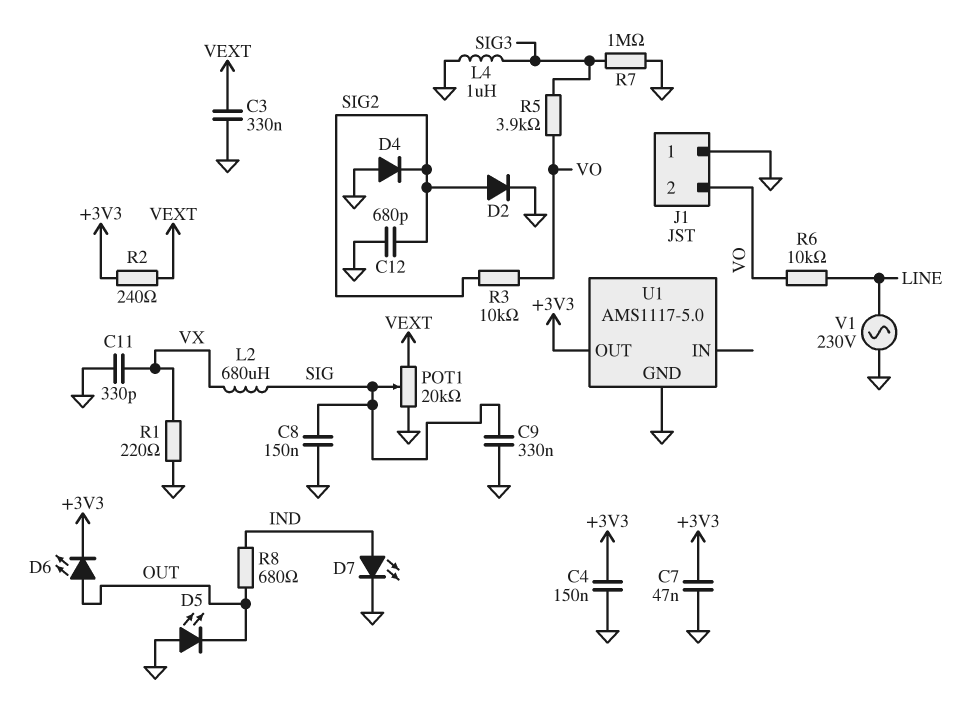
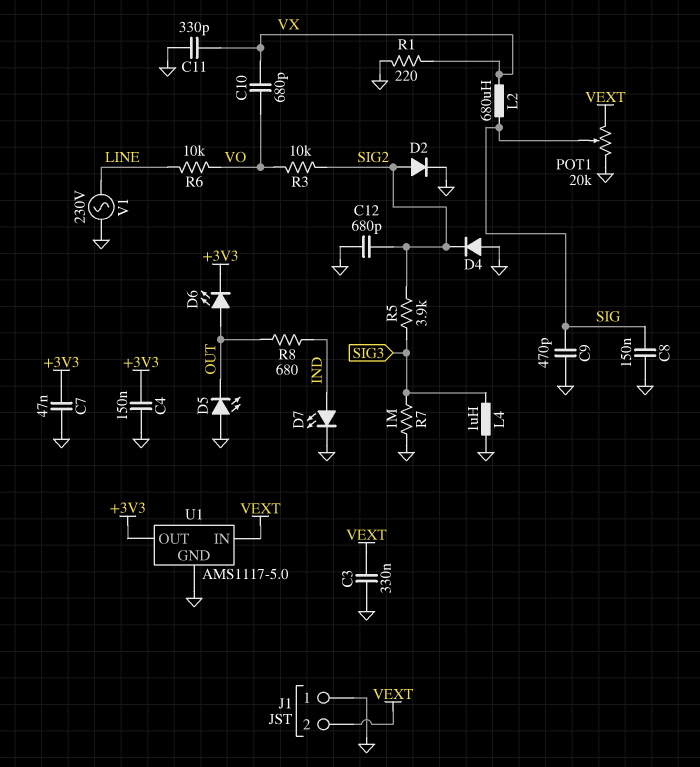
C9: 330nF (GND, SIG) -> 470pF (GND, SIG)
C10: none -> 680pF (VO, VX)
J1 pin 2: VO -> VEXT
R2: 240 (+3V3, VEXT) -> none
R5: 3.9k (SIG3, VO) -> 3.9k (SIG2, SIG3)
U1 pin IN: none -> VEXT

